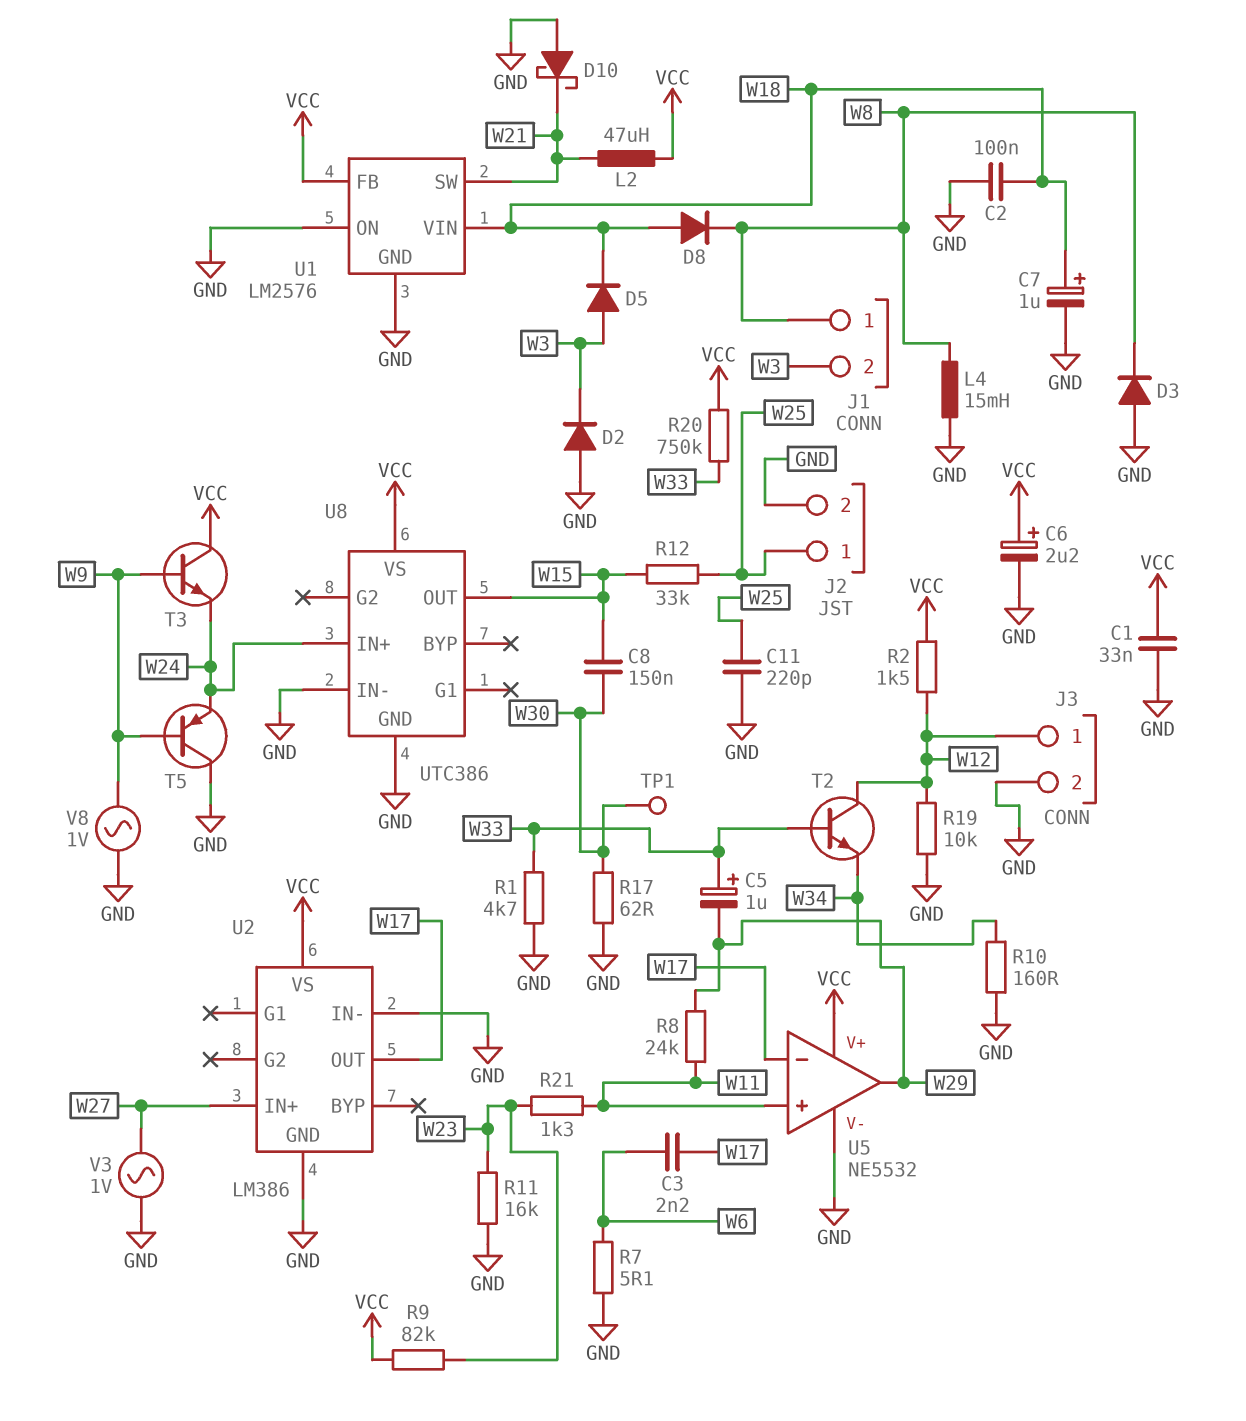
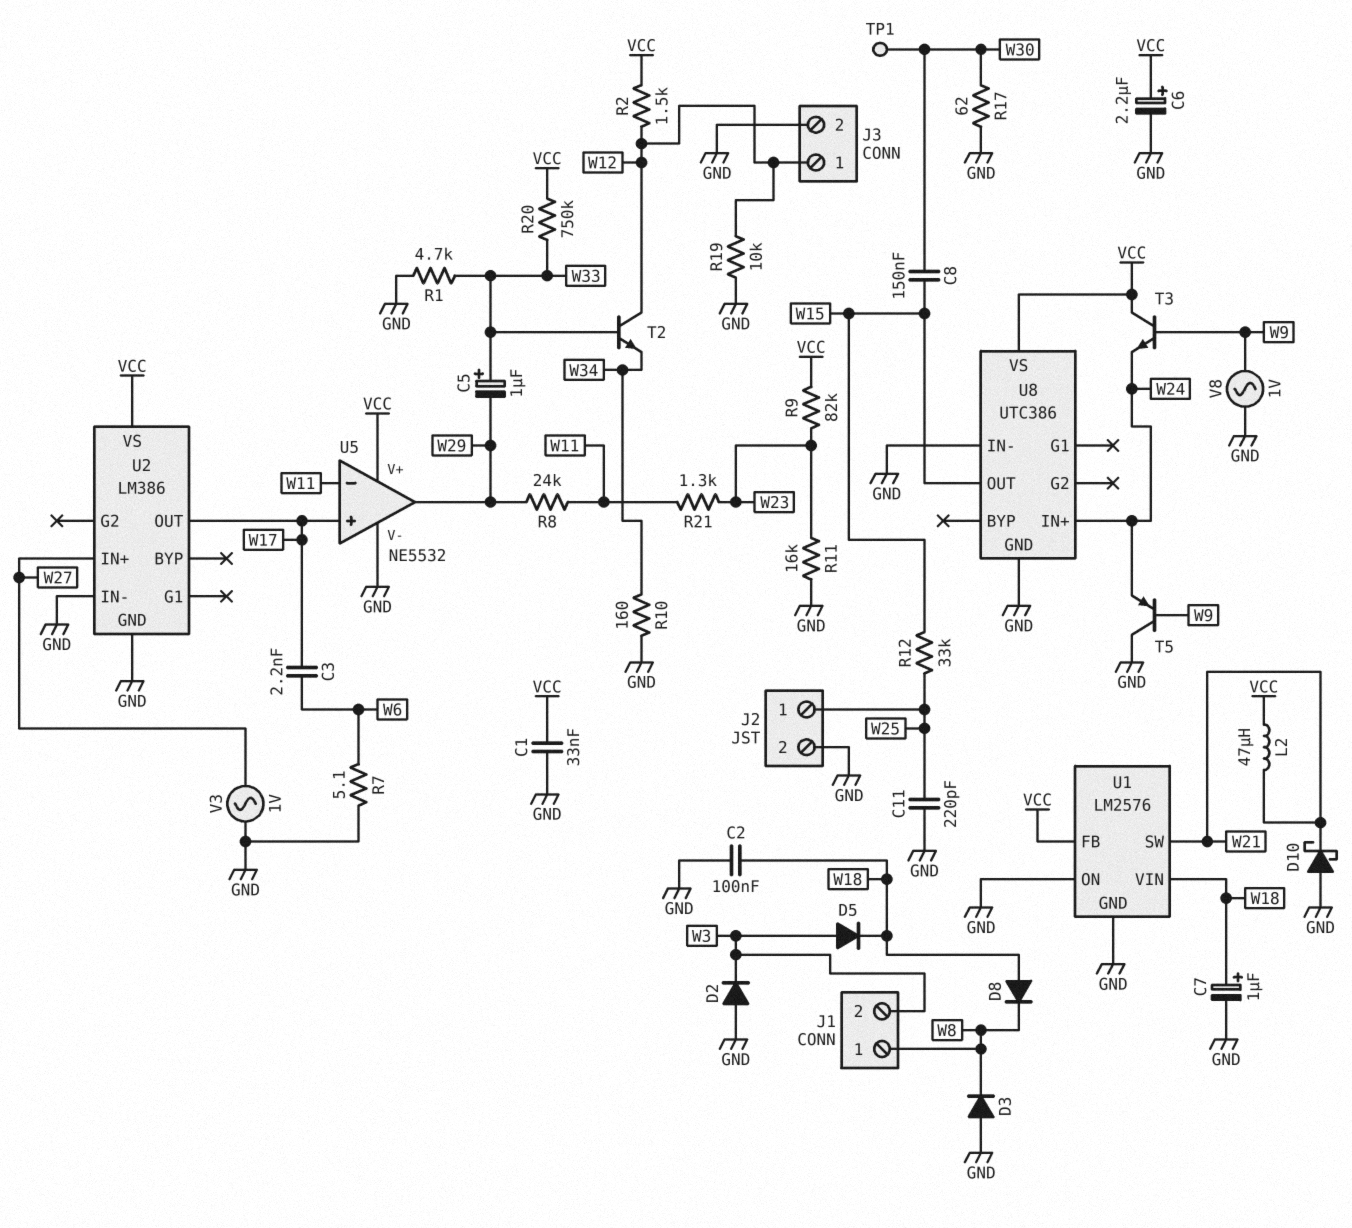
L4: 15mH (GND, W8) -> none
U5 pin in+: W11 -> W17
U5 pin in-: W17 -> W11

